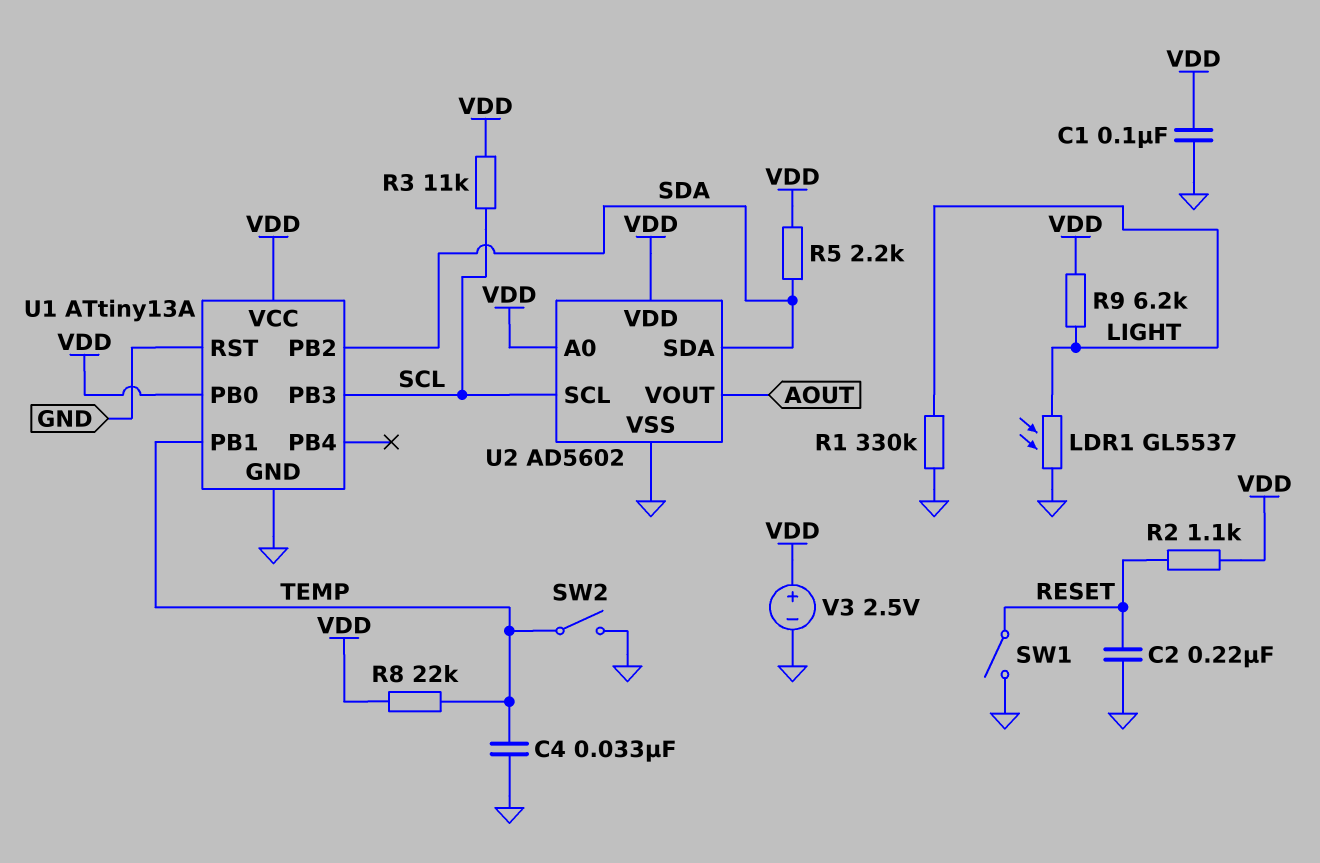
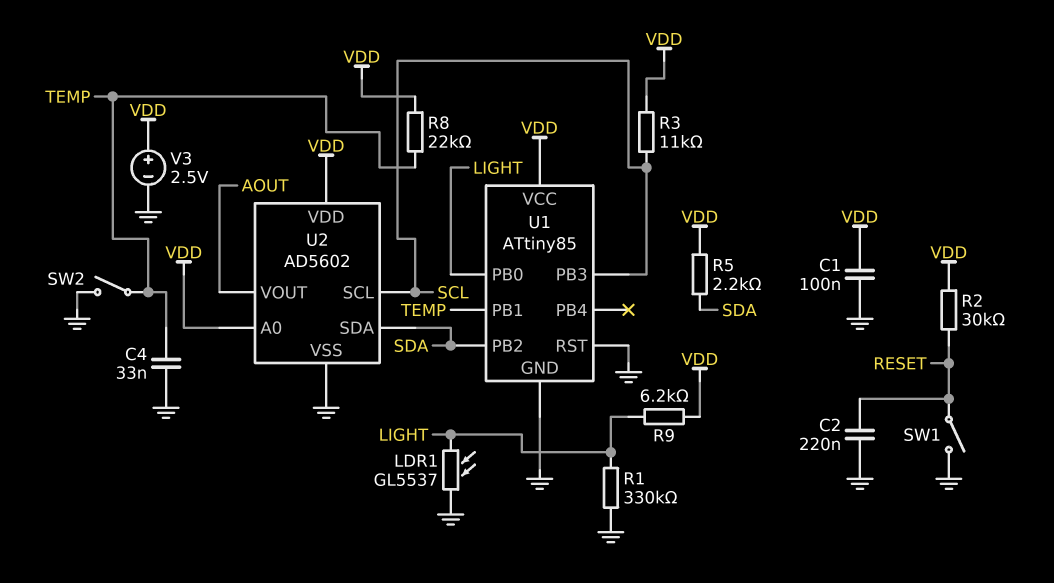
R2: 1.1k (RESET, VDD) -> 30k (RESET, VDD)
U1: ATtiny13A -> ATtiny85
U1 pin PB0: VDD -> LIGHT

